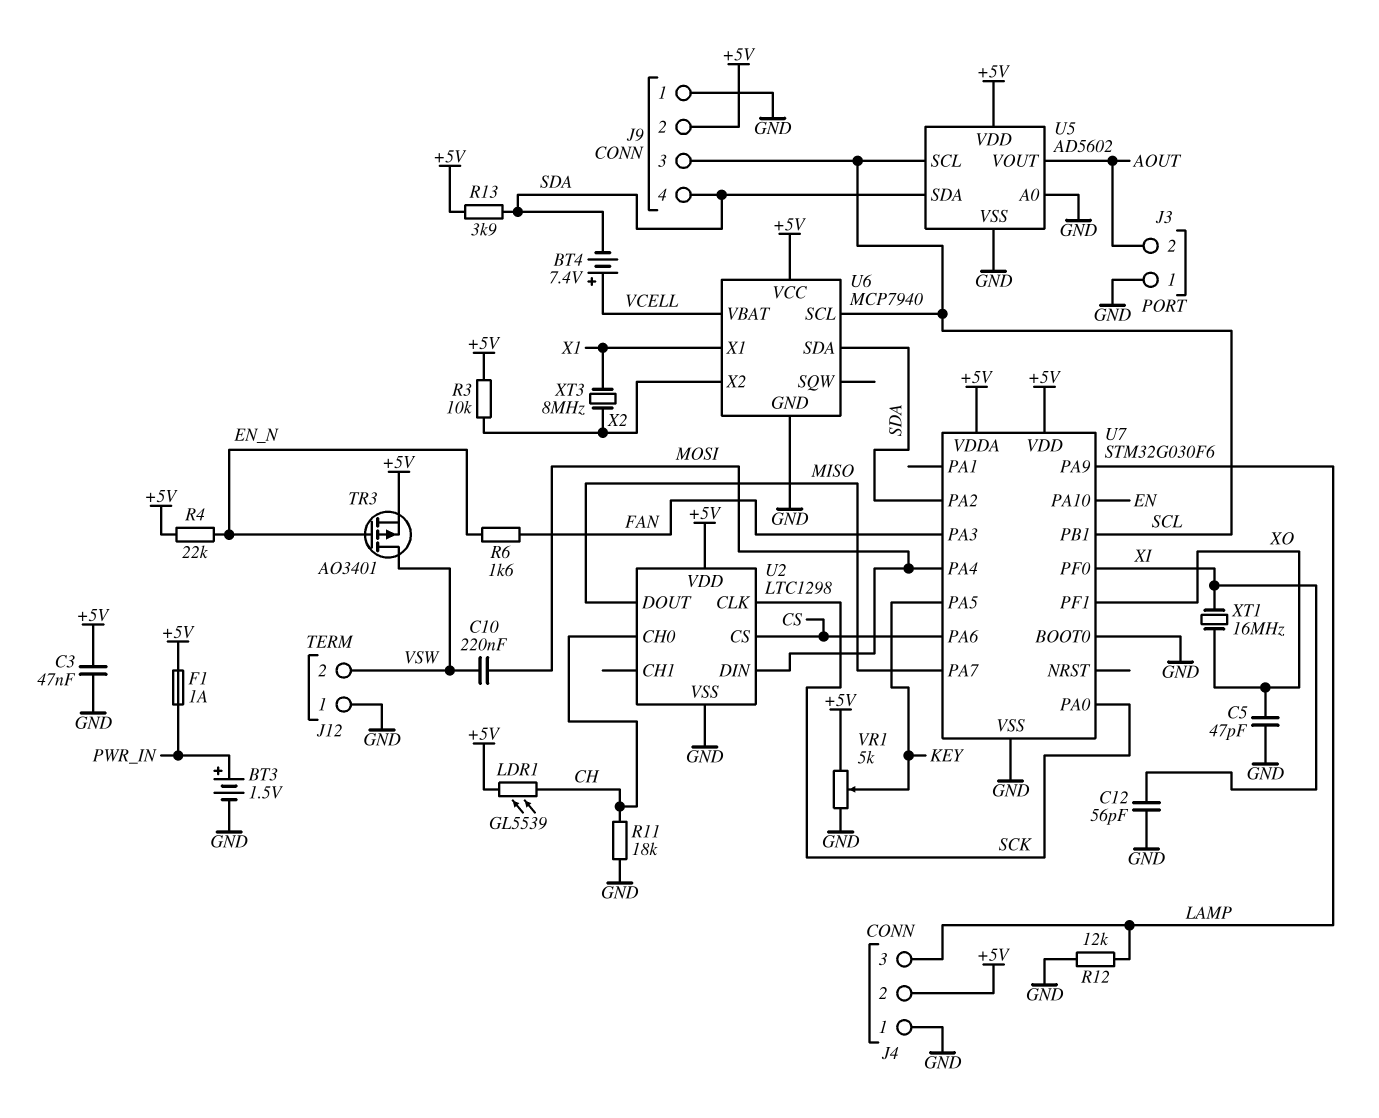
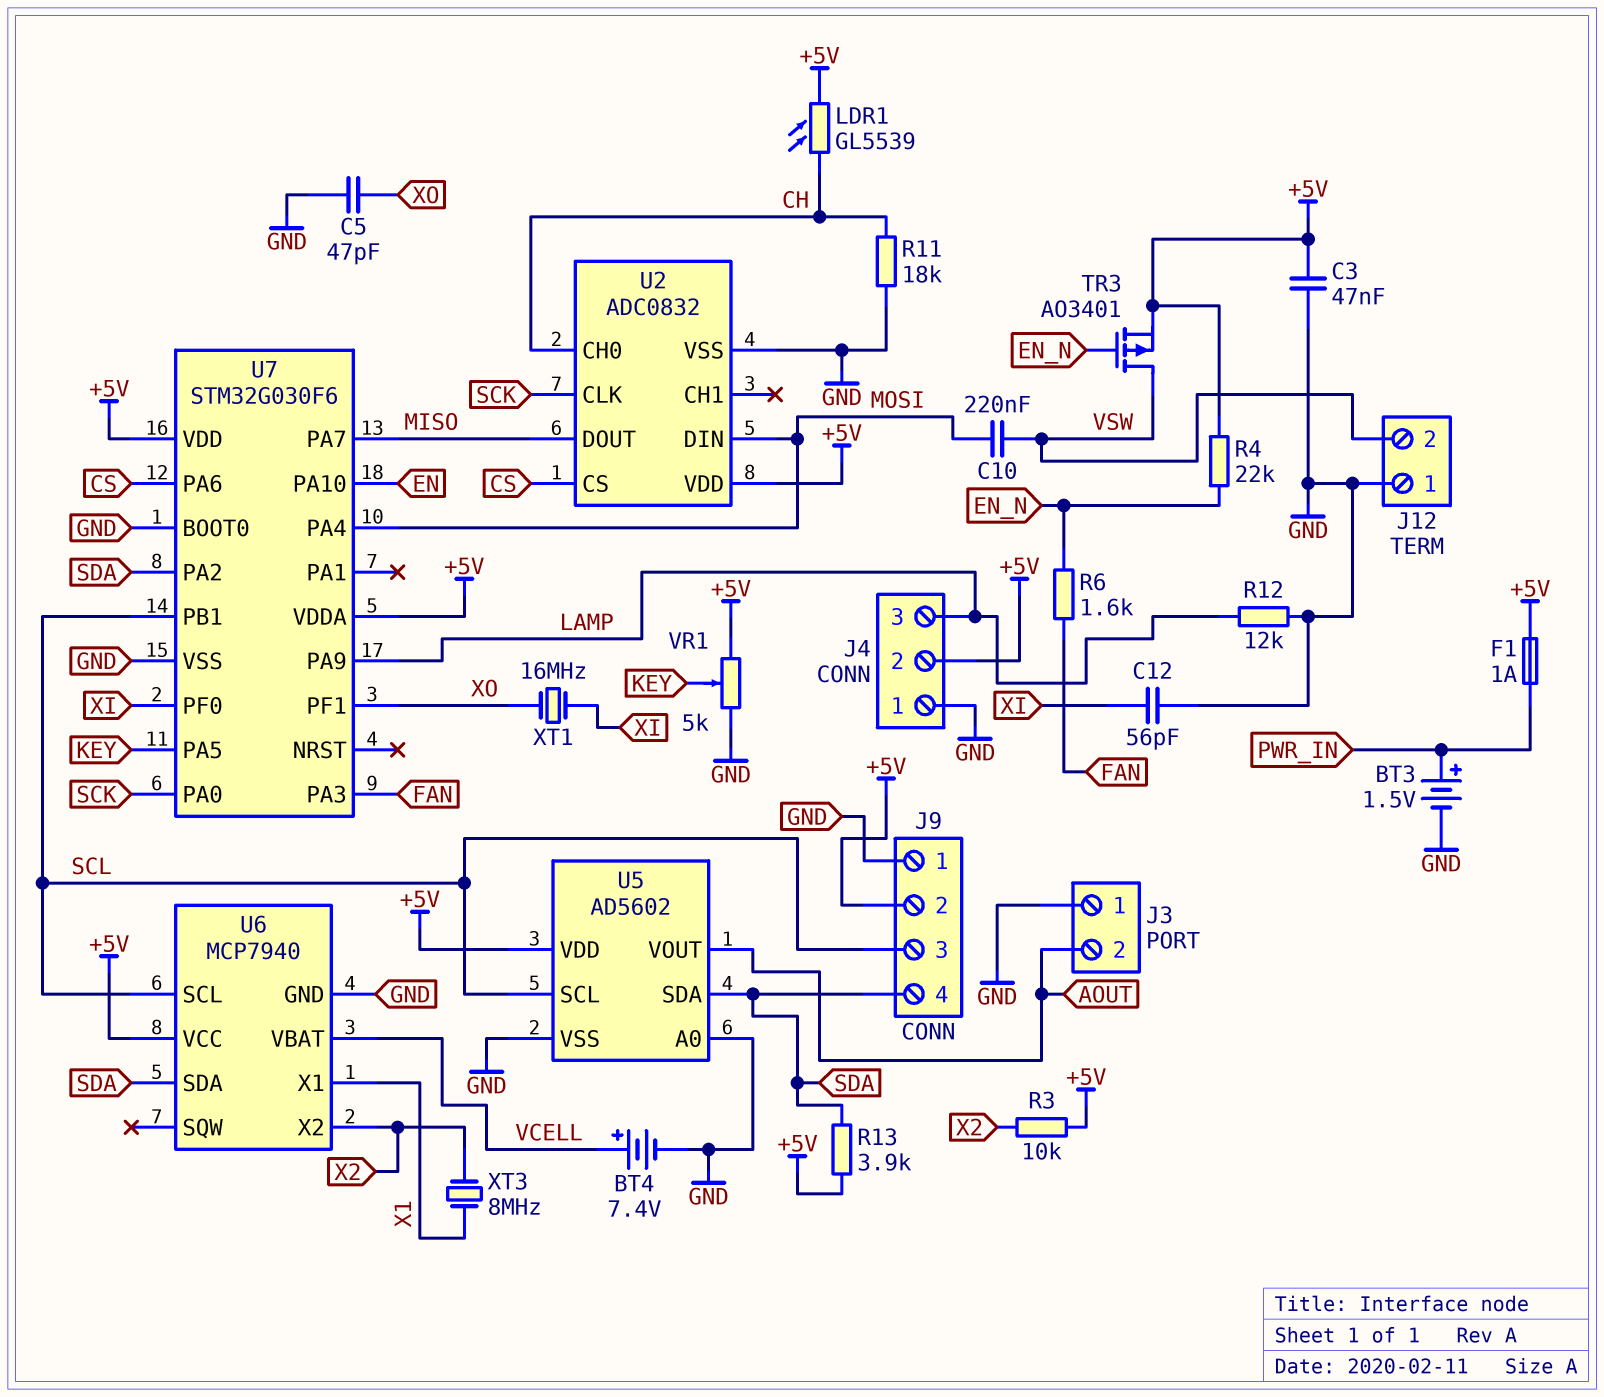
BT4: 7.4V (plus VCELL, minus SDA) -> 7.4V (plus VCELL, minus GND)
U2: LTC1298 -> ADC0832

